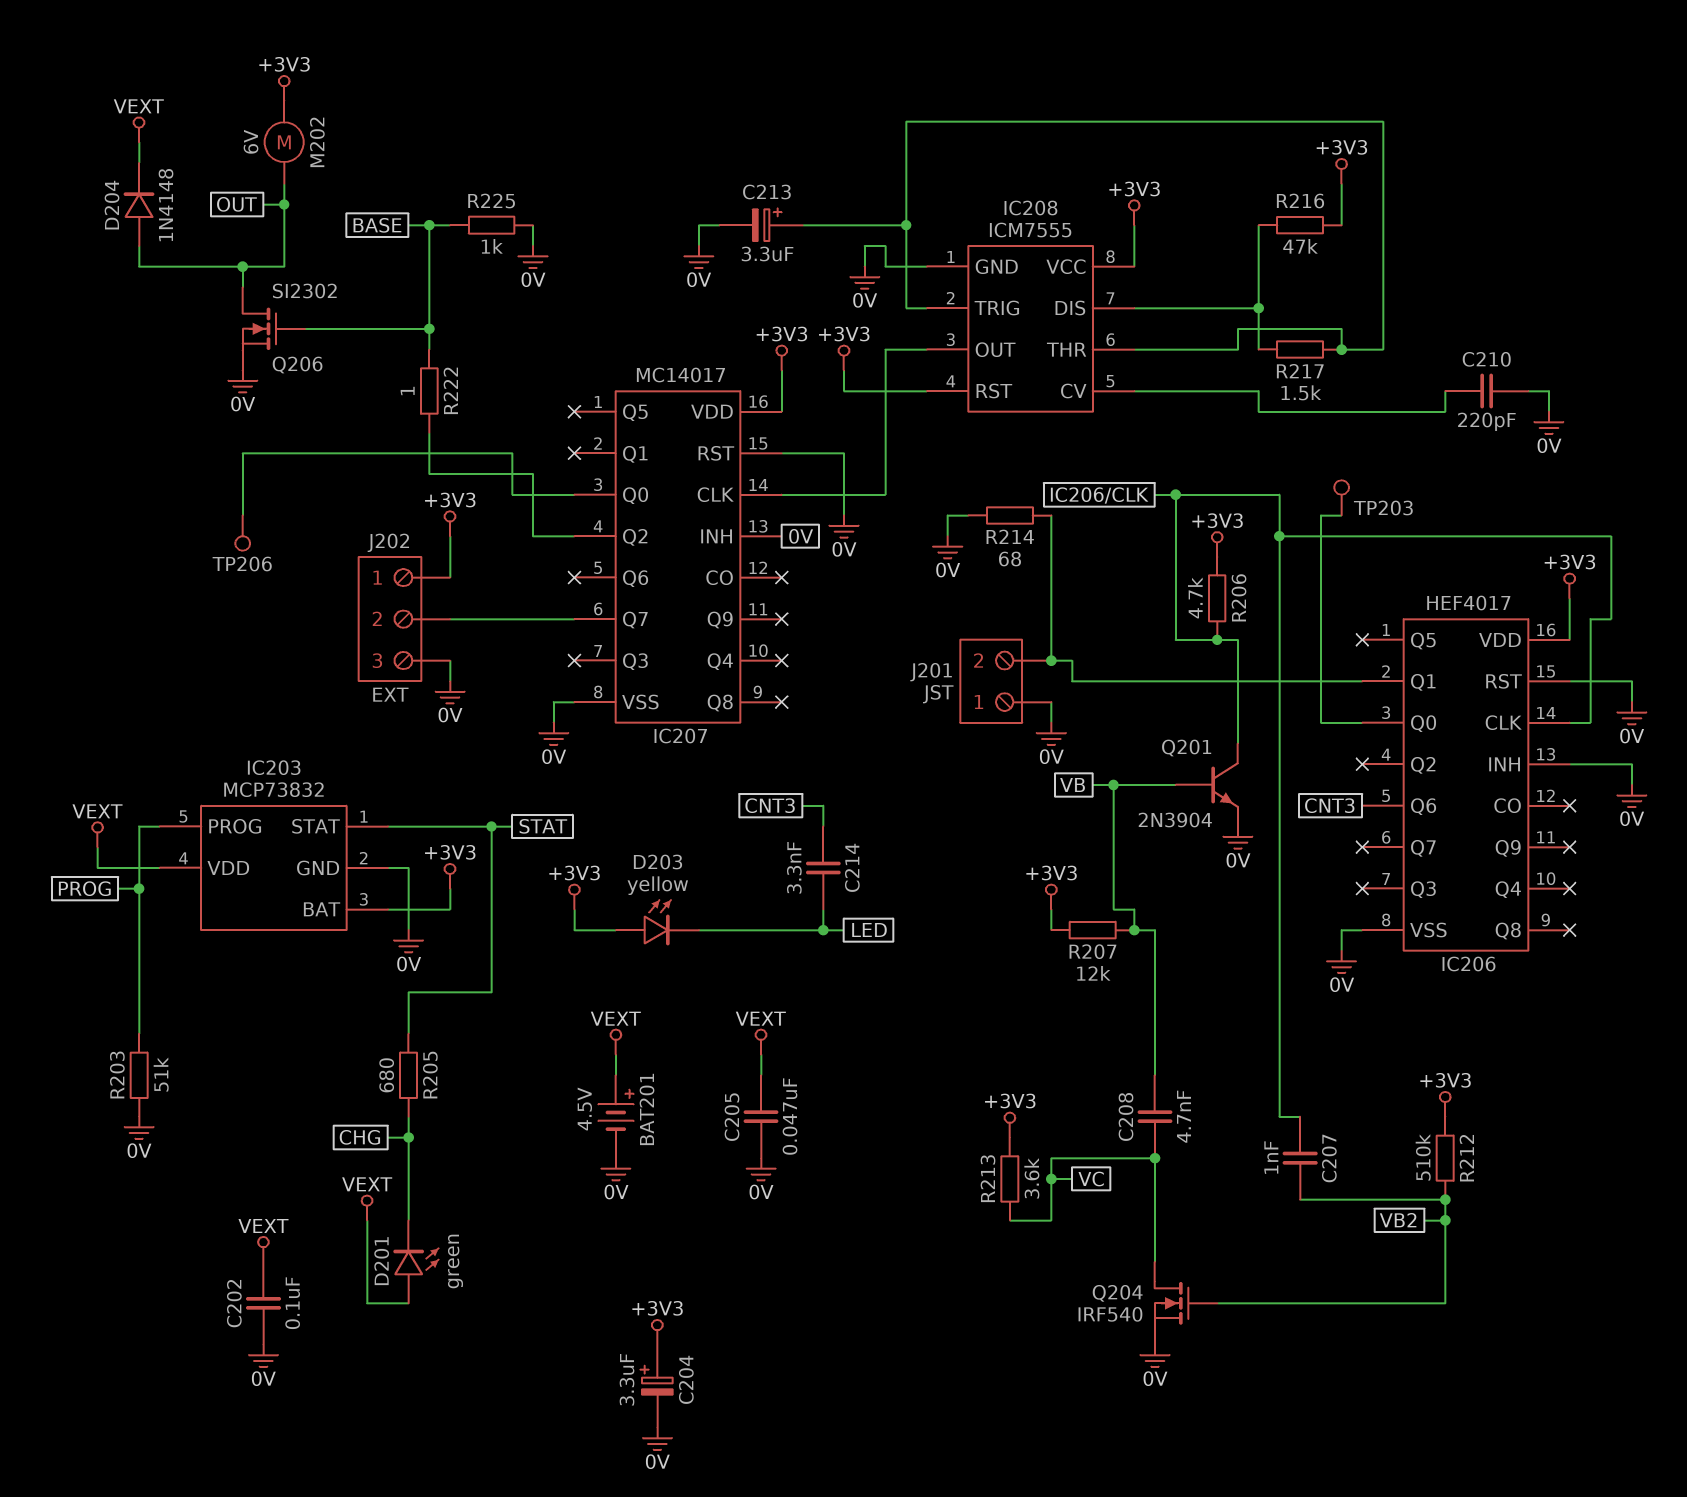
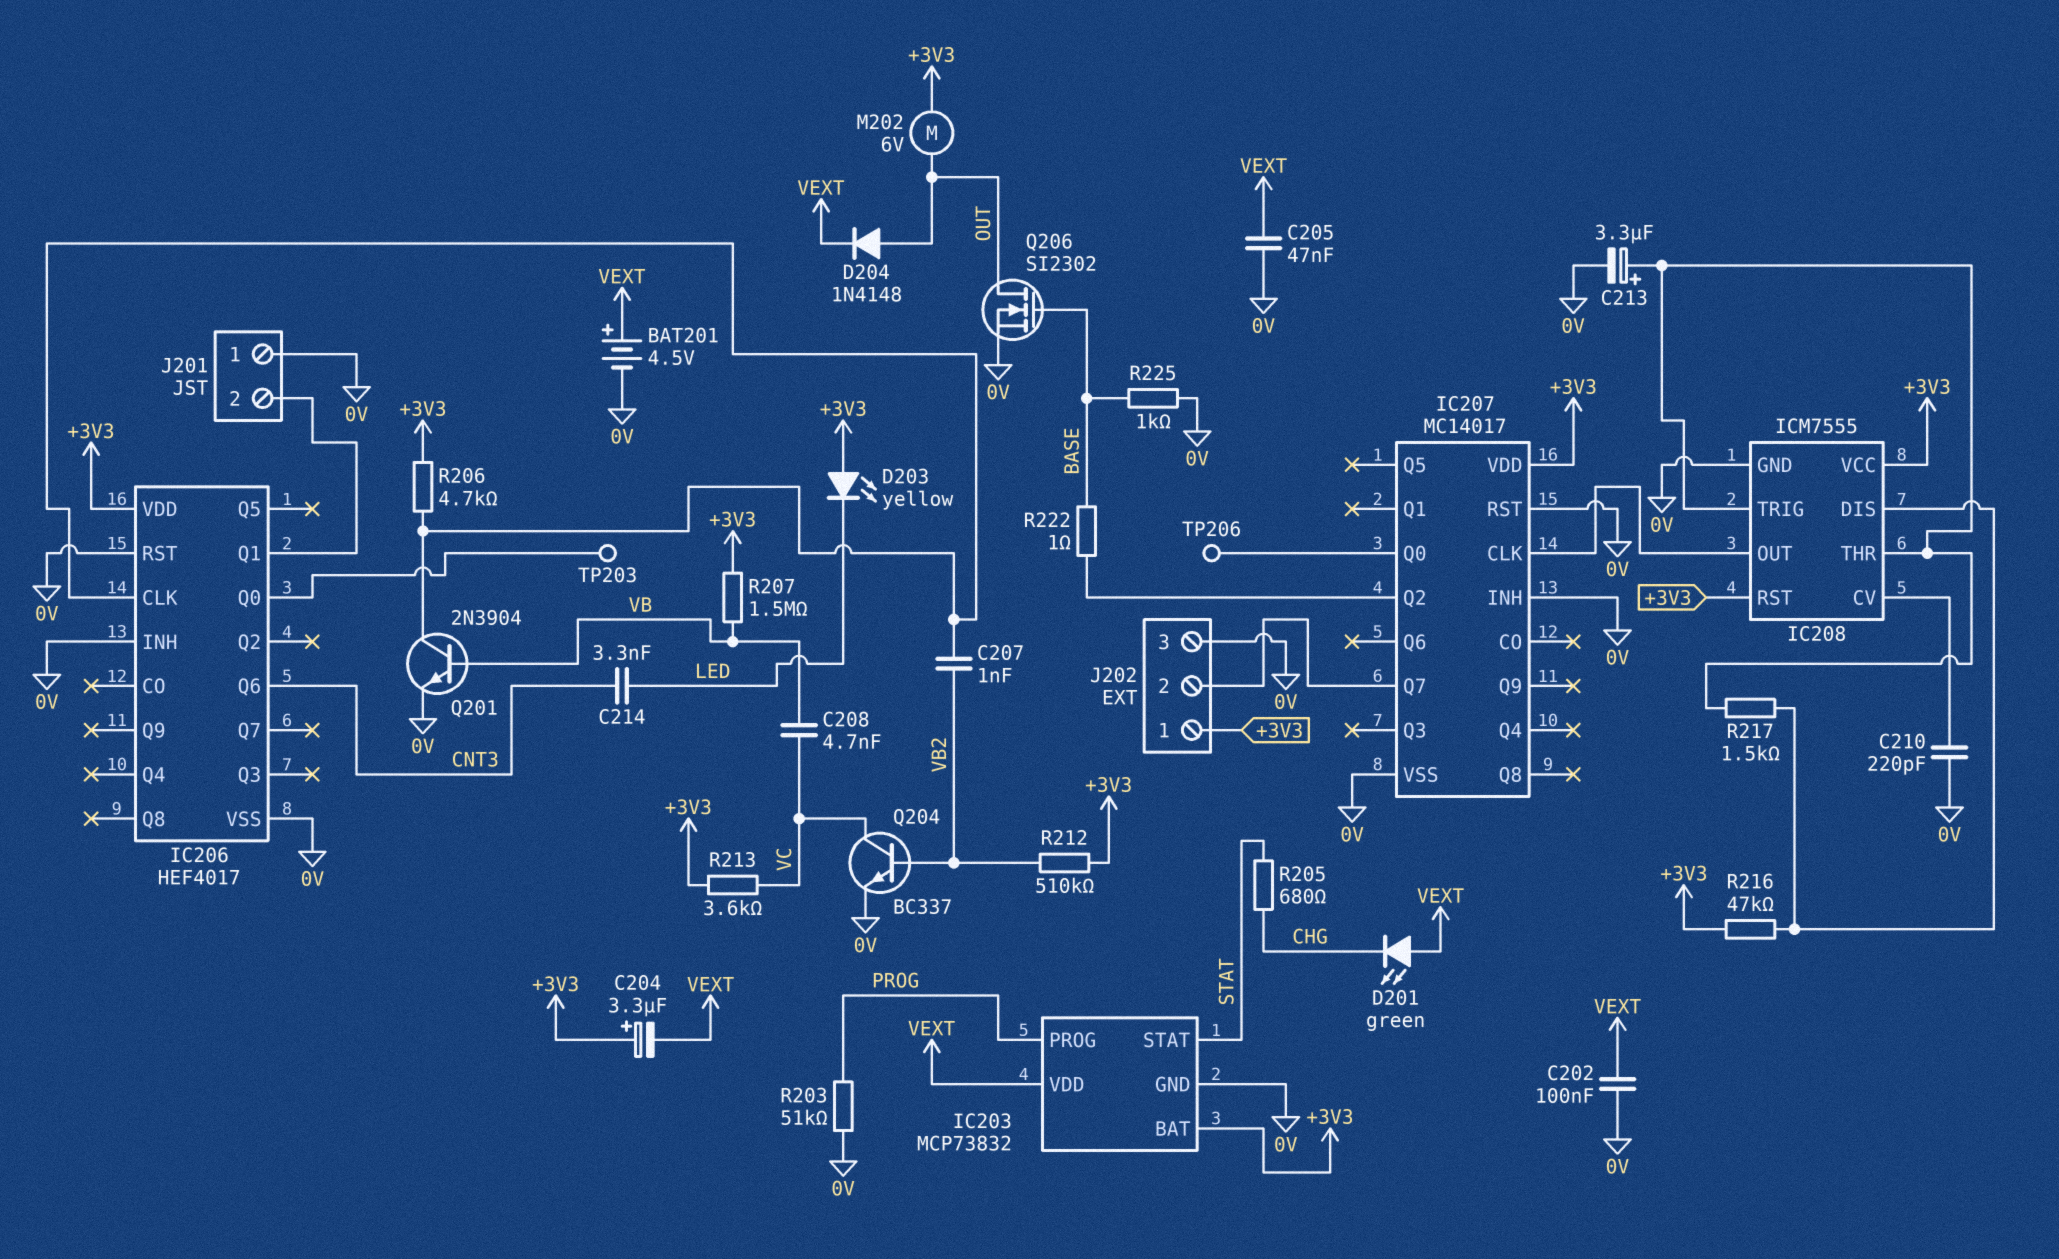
C204: 3.3uF (plus +3V3, minus 0V) -> 3.3uF (plus +3V3, minus VEXT)
Q204: NMOS IRF540 (G VB2, D VC, S 0V) -> NPN BC337 (B VB2, C VC, E 0V)
R207: 12k (+3V3, VB) -> 1.5M (+3V3, VB)
R214: 68 (0V, IC206/Q1) -> none

